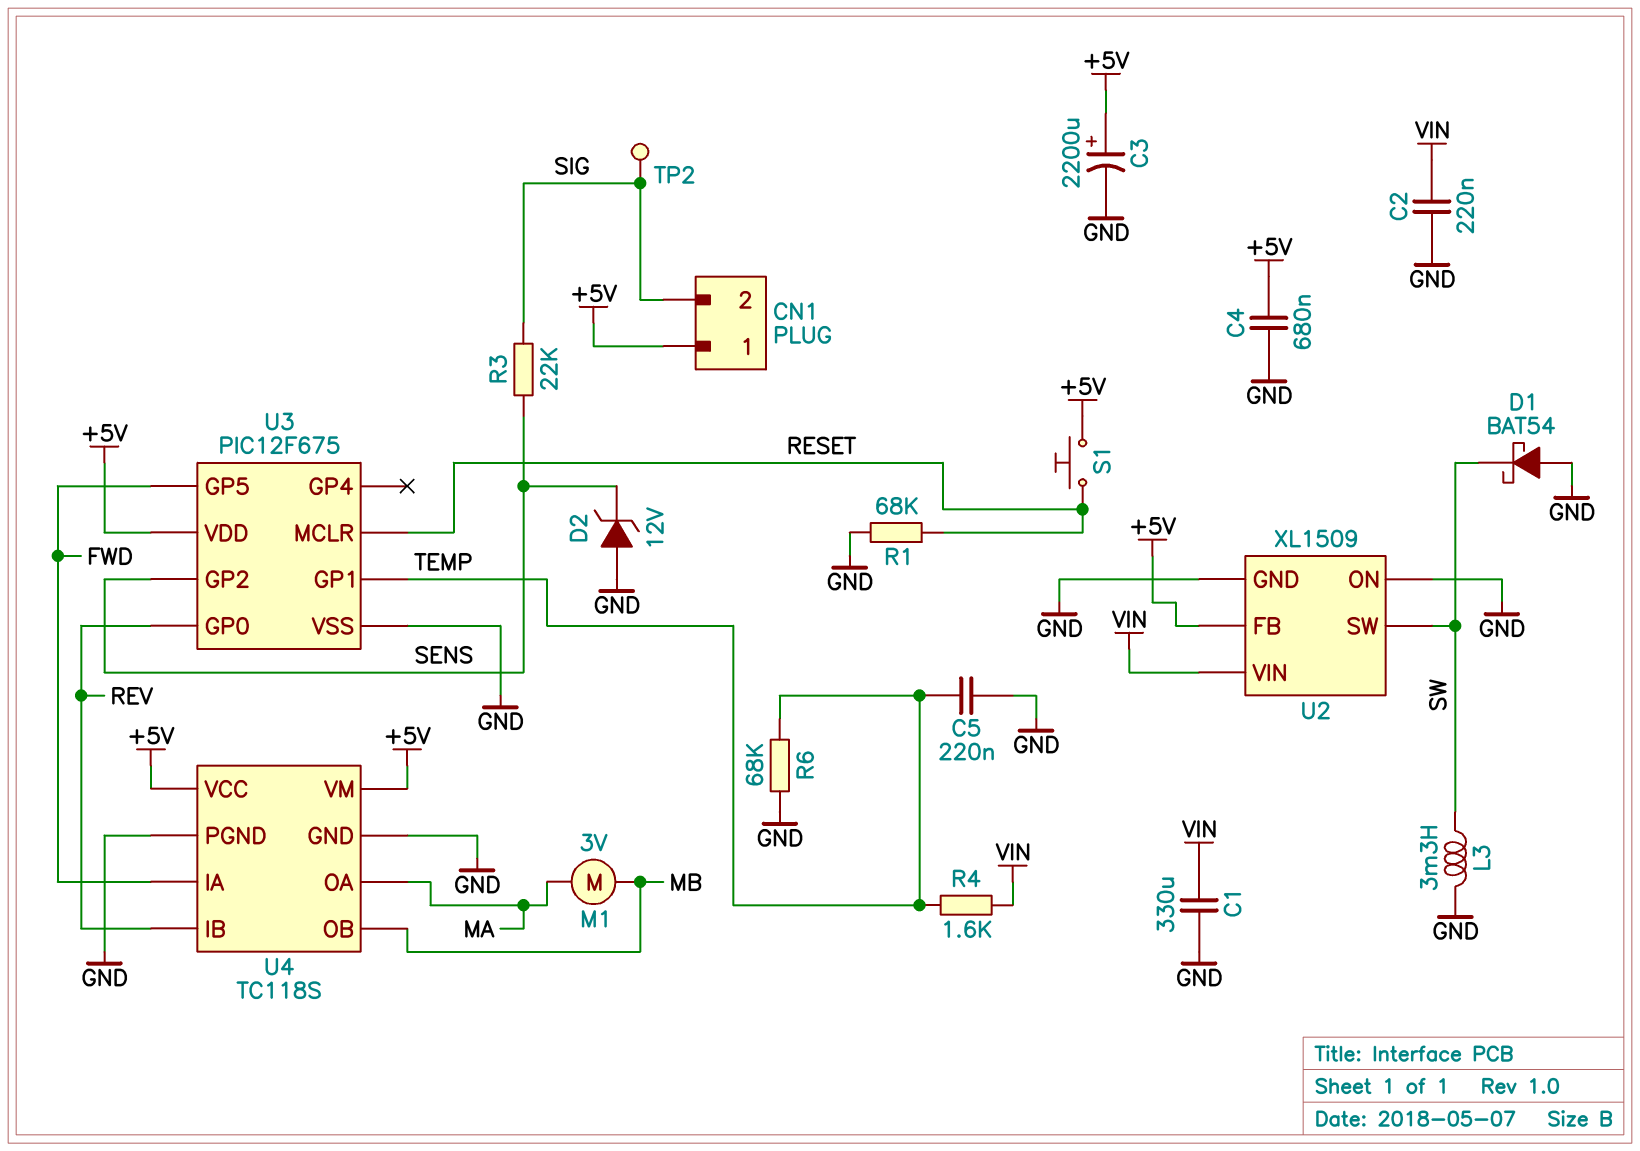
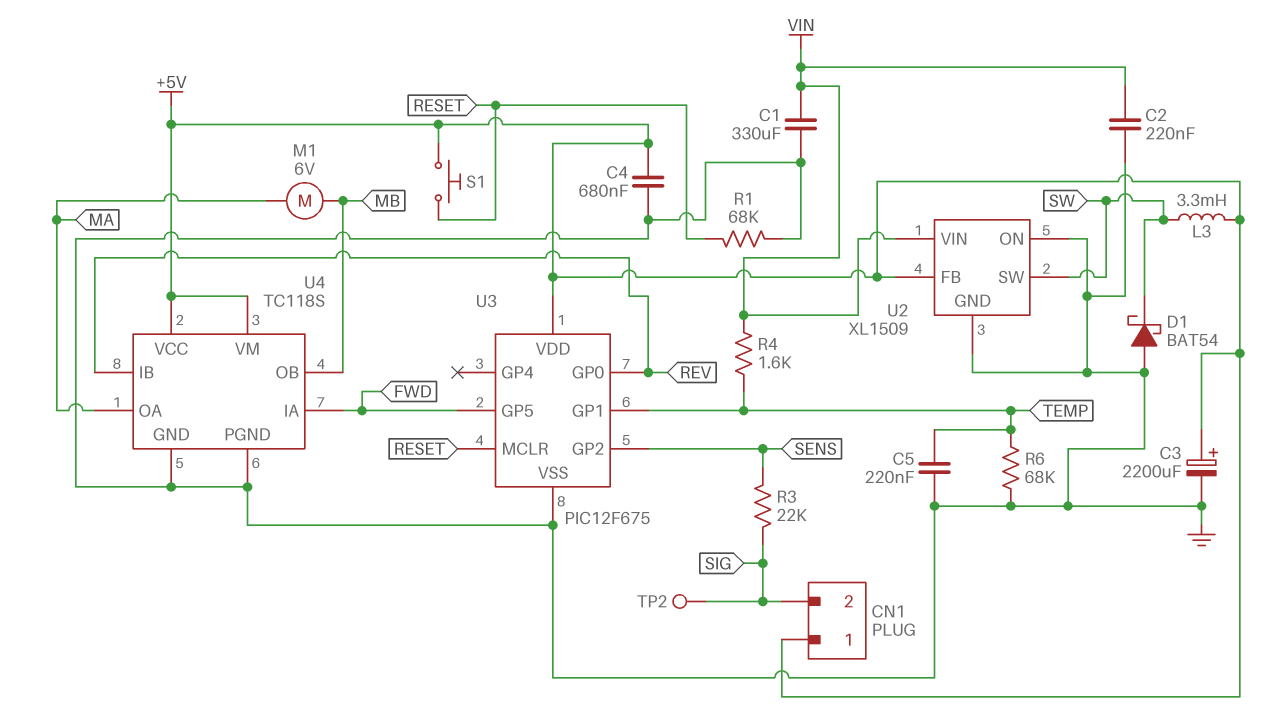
D2: zener 12V (A GND, K SENS) -> none
L3: 3.3mH (GND, SW) -> 3.3mH (+5V, SW)
M1: motor 3V (MA, MB) -> motor 6V (MA, MB)

